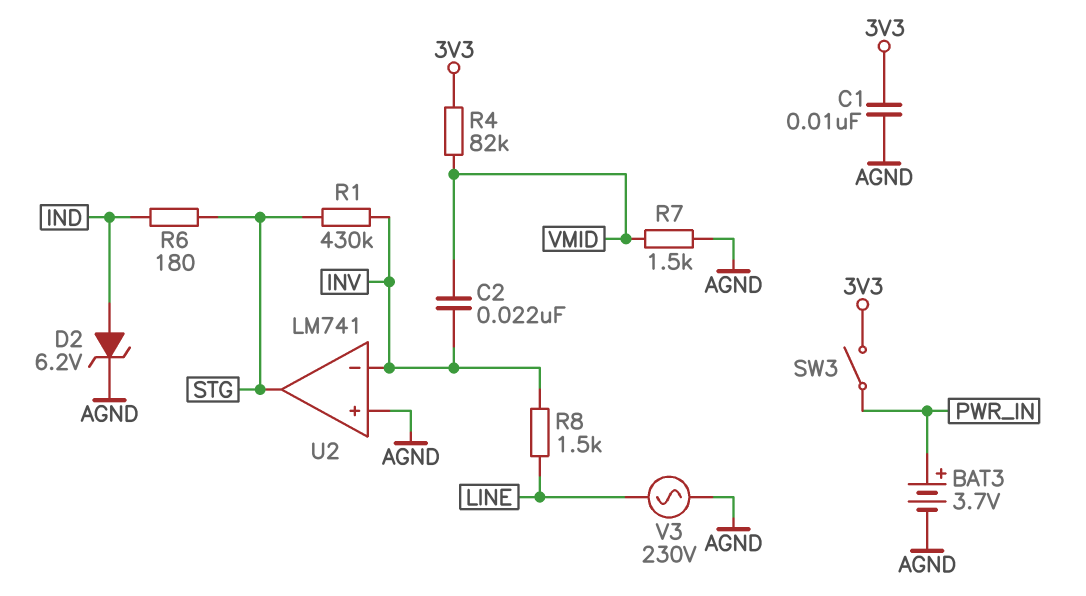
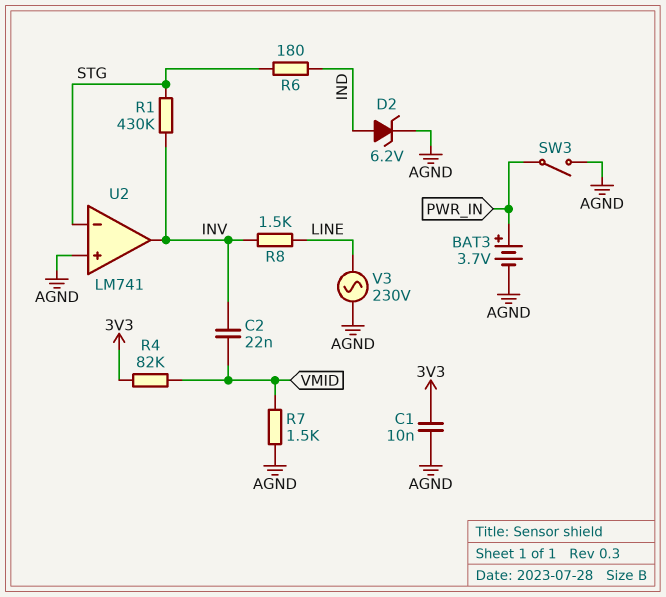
SW3: switch (3V3, PWR_IN) -> switch (AGND, PWR_IN)
U2 pin in-: INV -> STG
U2 pin out: STG -> INV

